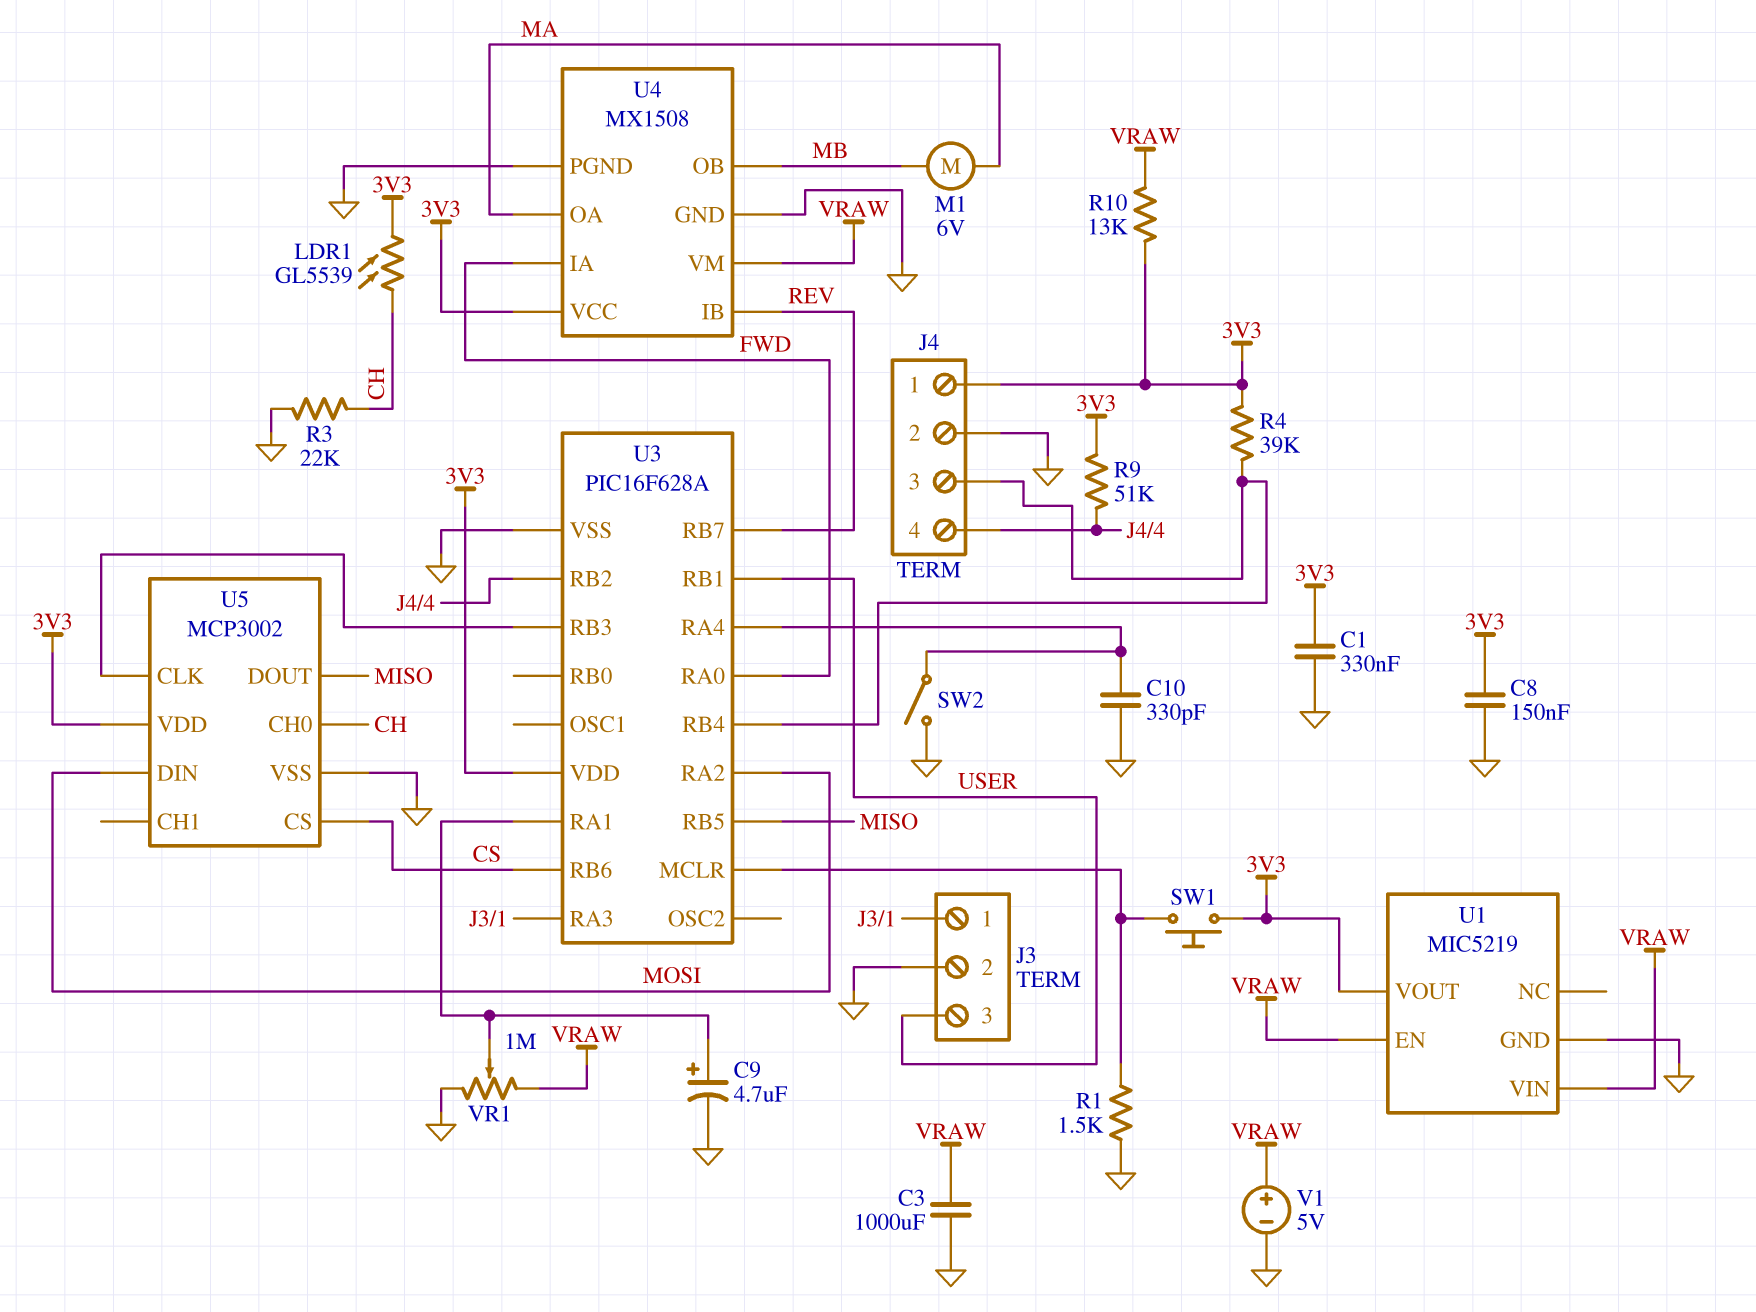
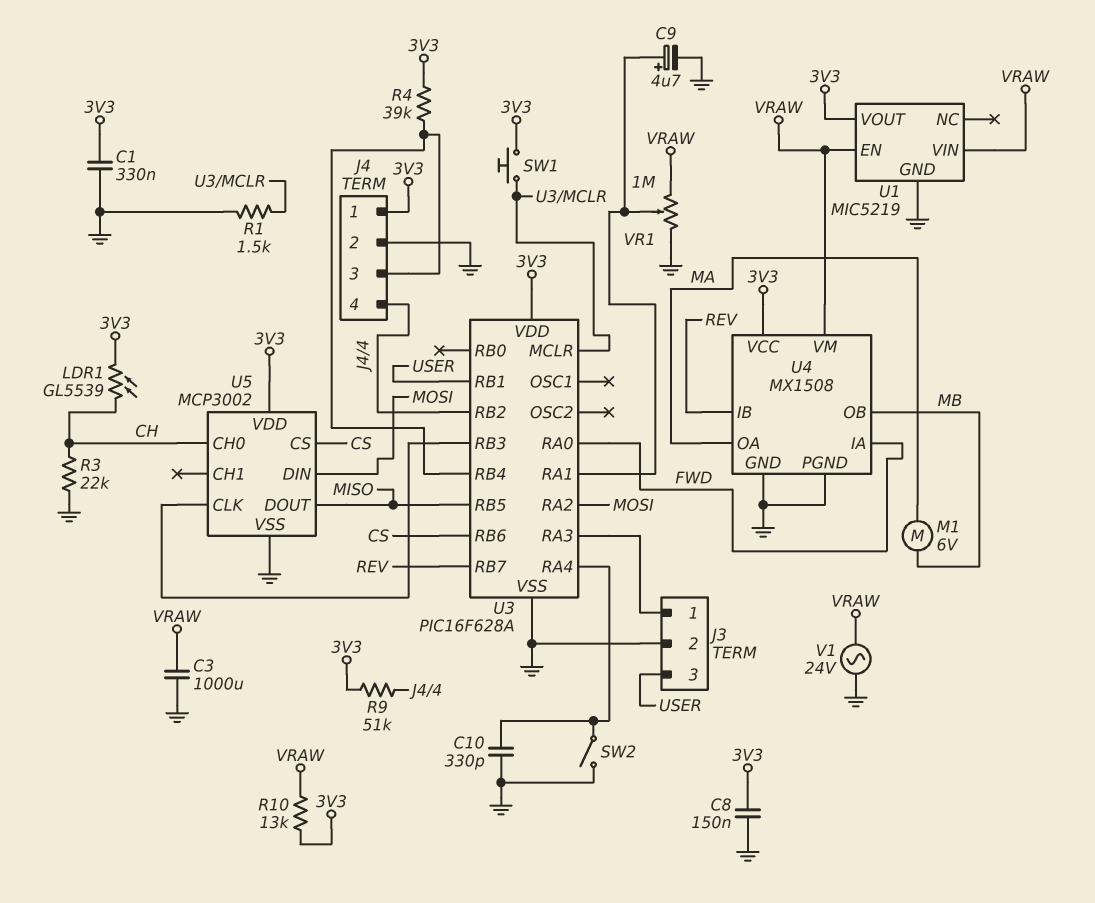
V1: 5V (plus VRAW, minus GND) -> AC 24V (GND, VRAW)

